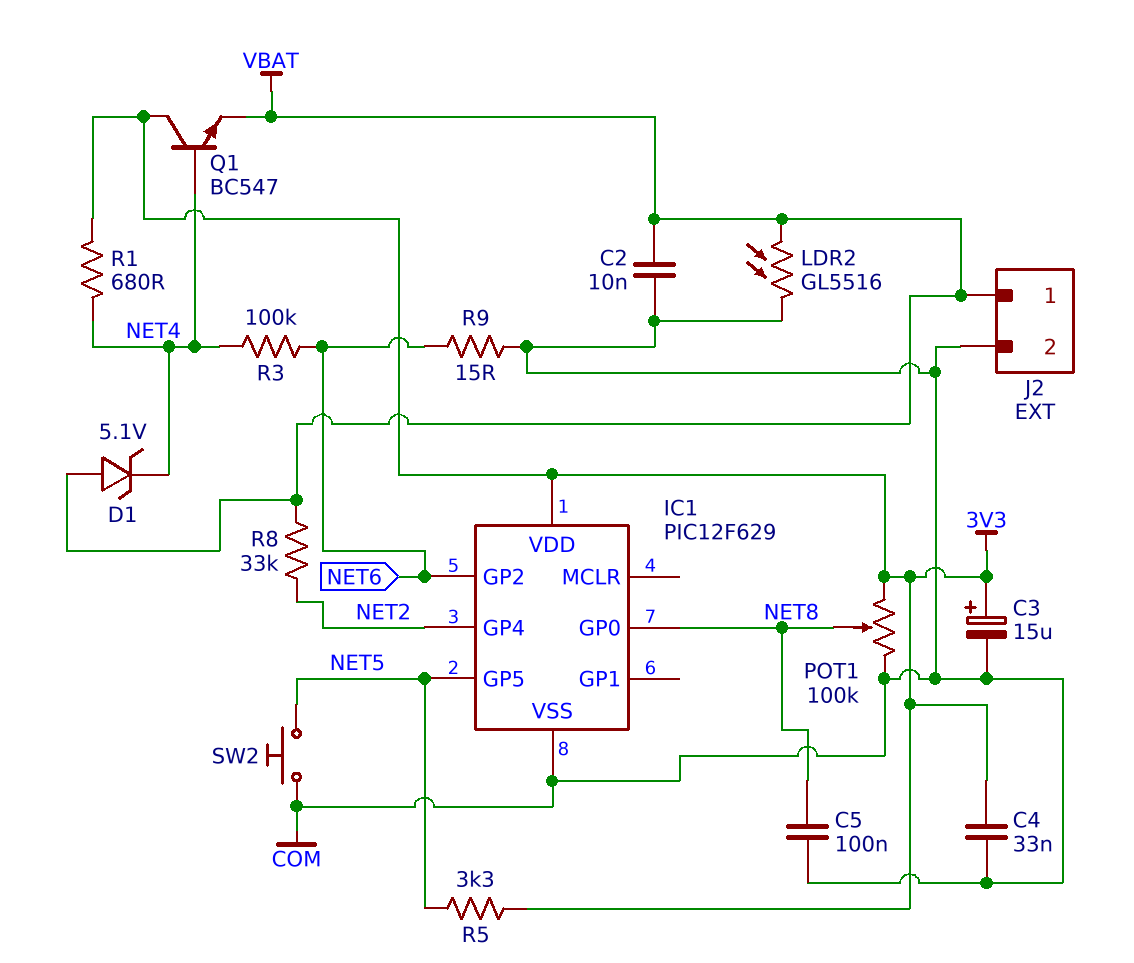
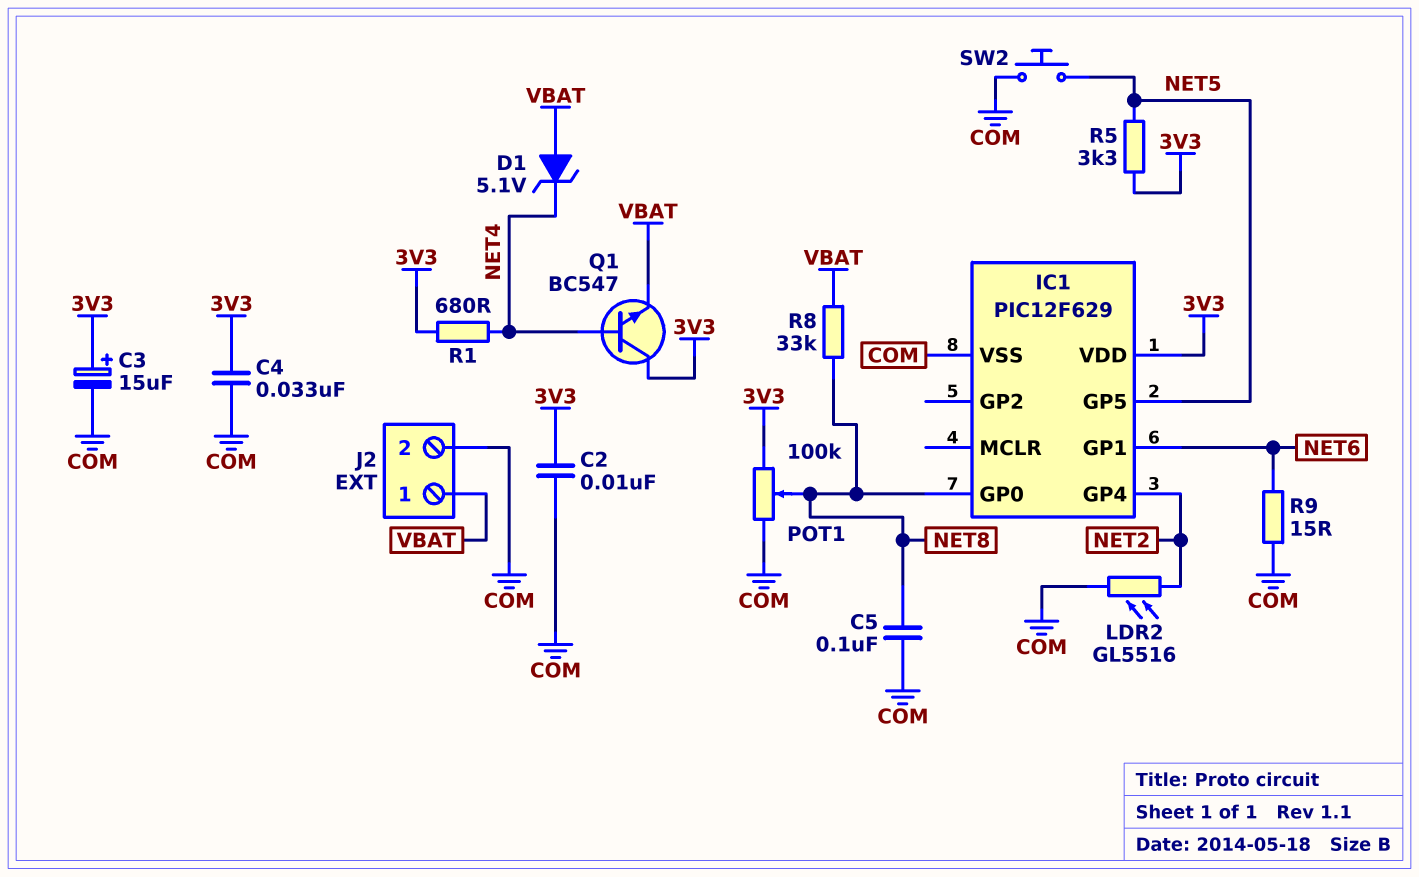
C2: 10nF (COM, VBAT) -> 10nF (3V3, COM)
IC1 pin GP1: none -> NET6
IC1 pin GP2: NET6 -> none
LDR2: GL5516 (COM, VBAT) -> GL5516 (COM, NET2)
R3: 100k (NET4, NET6) -> none
R8: 33k (NET2, VBAT) -> 33k (NET8, VBAT)

